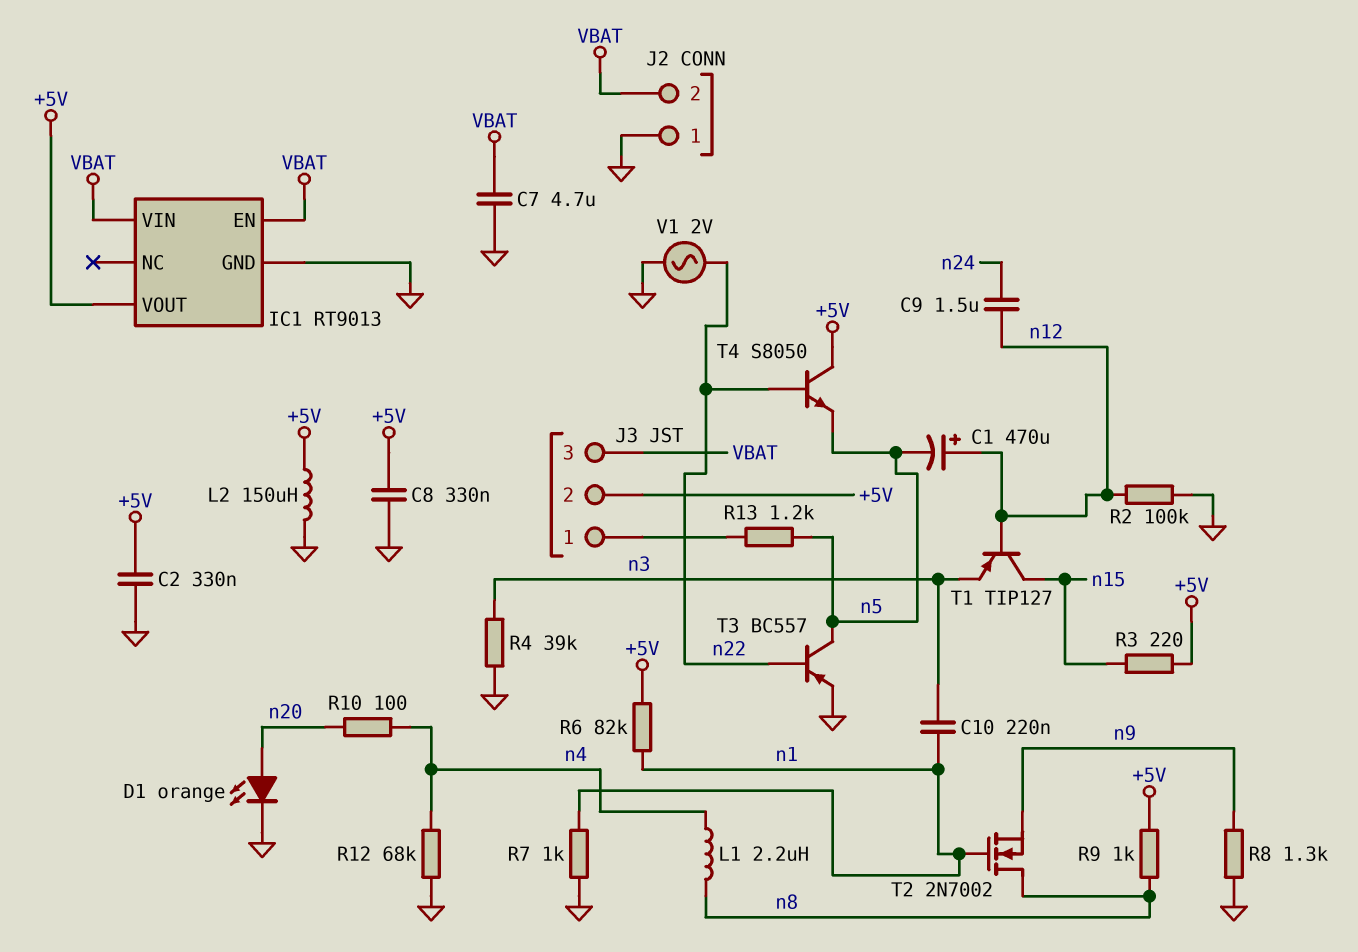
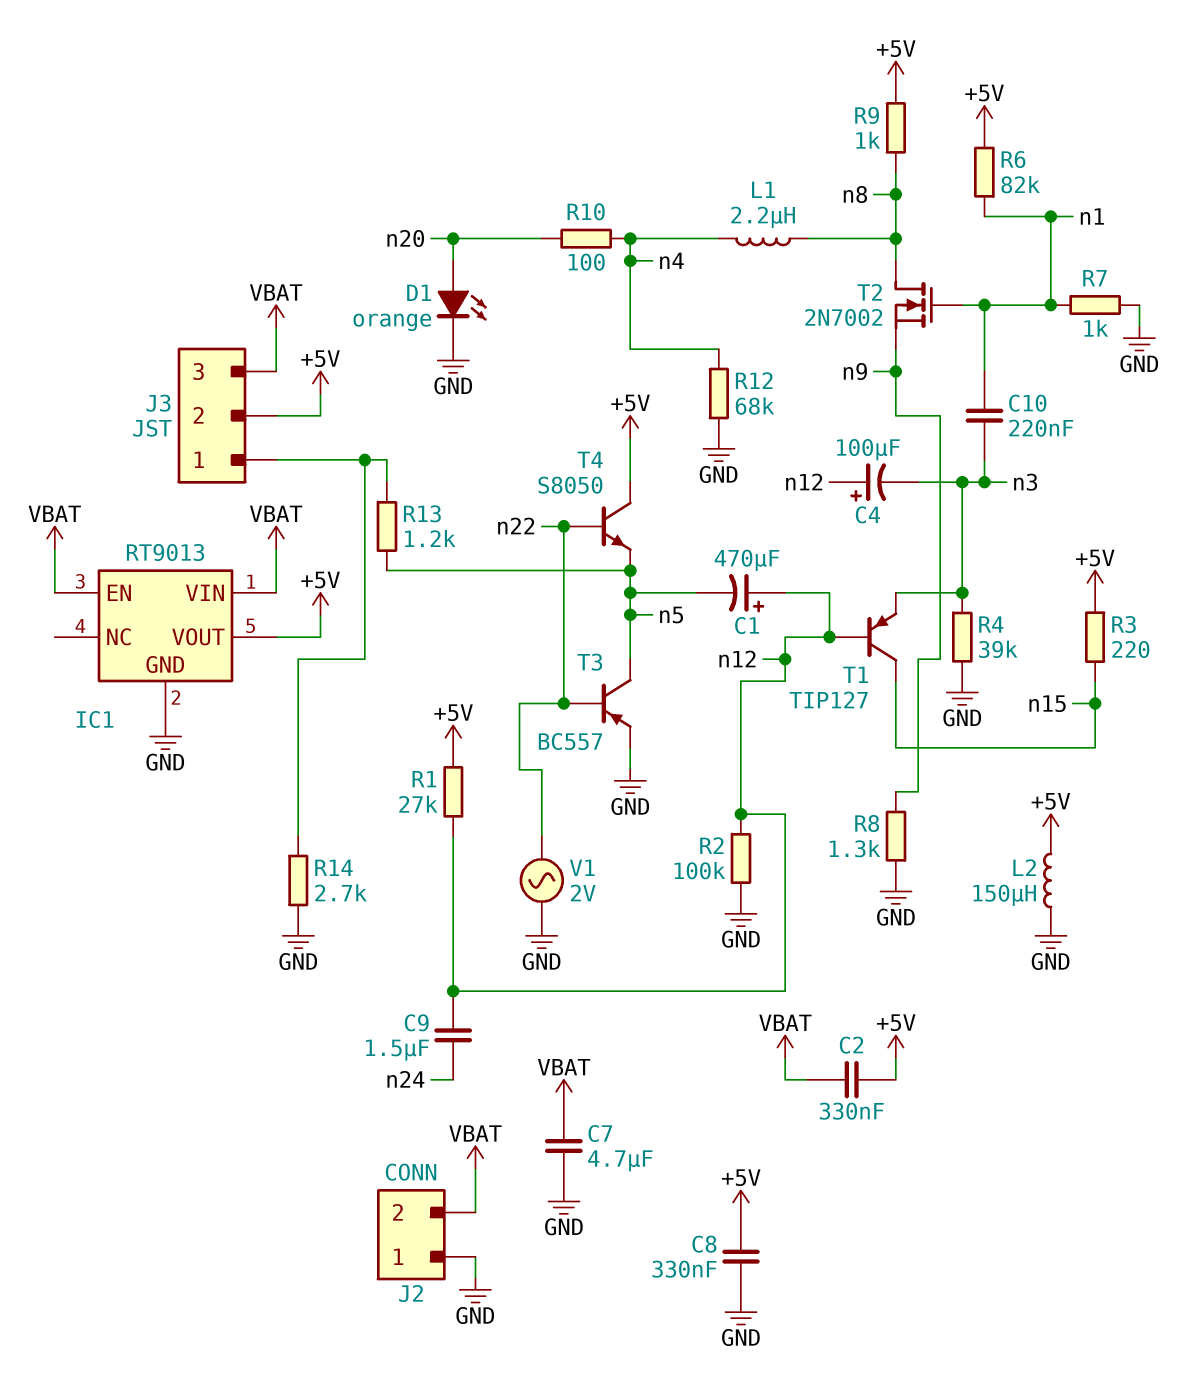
C2: 330nF (+5V, GND) -> 330nF (+5V, VBAT)
C4: none -> 100uF (plus n12, minus n3)
R1: none -> 27k (+5V, n12)
R14: none -> 2.7k (GND, J3/1)

